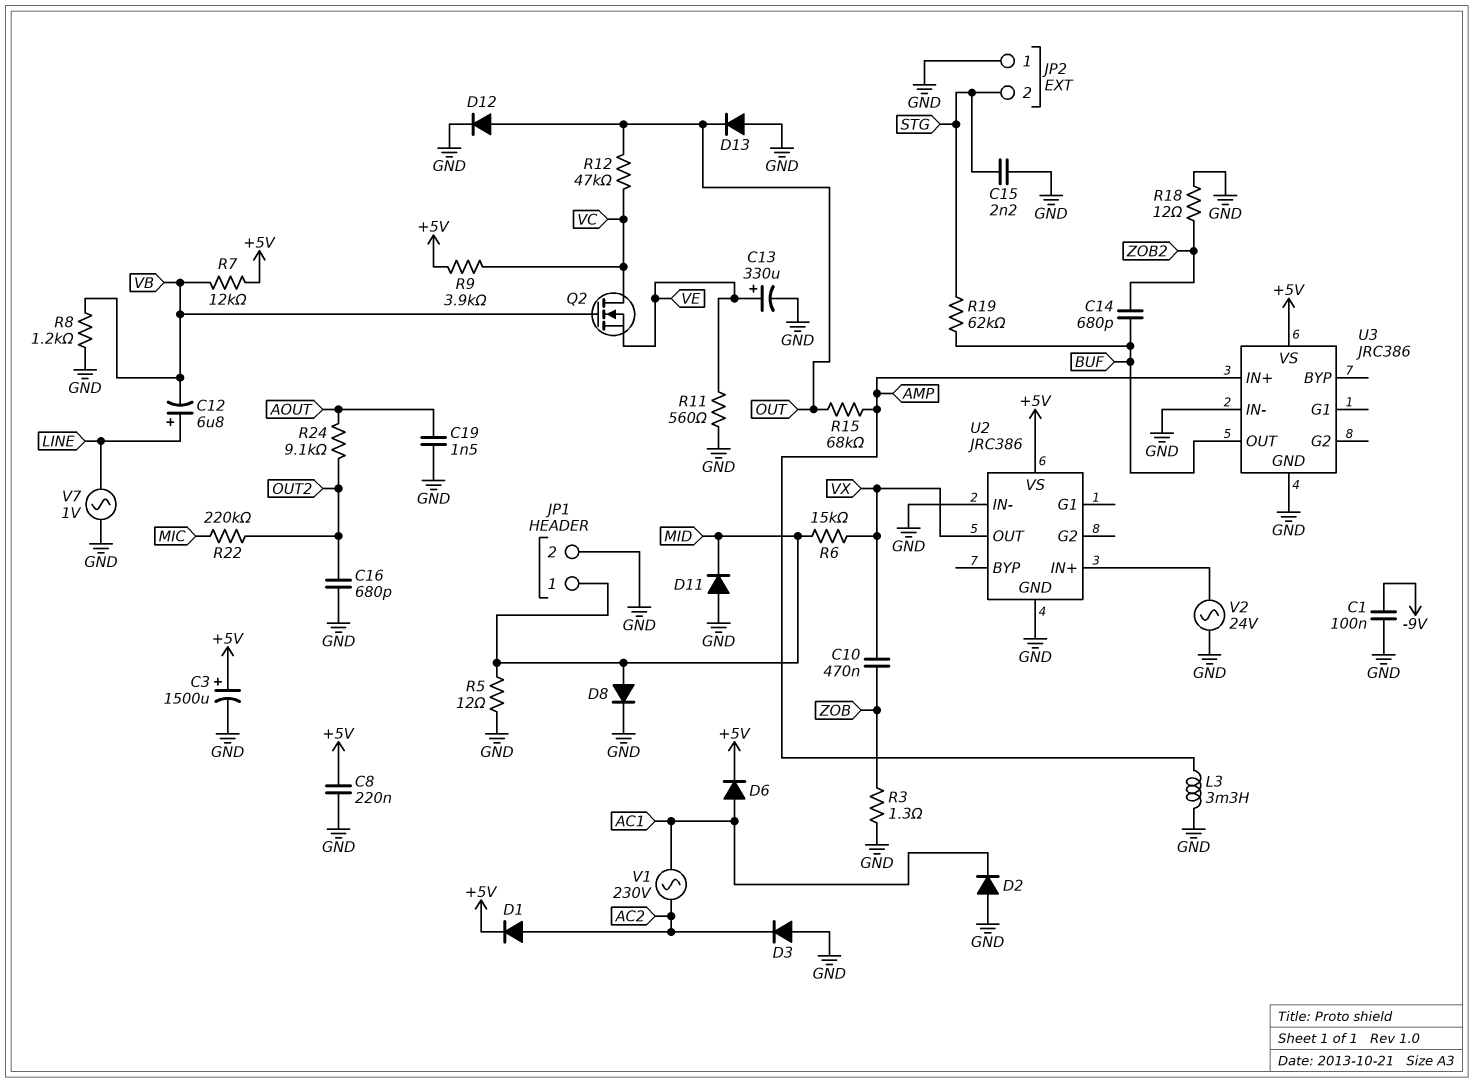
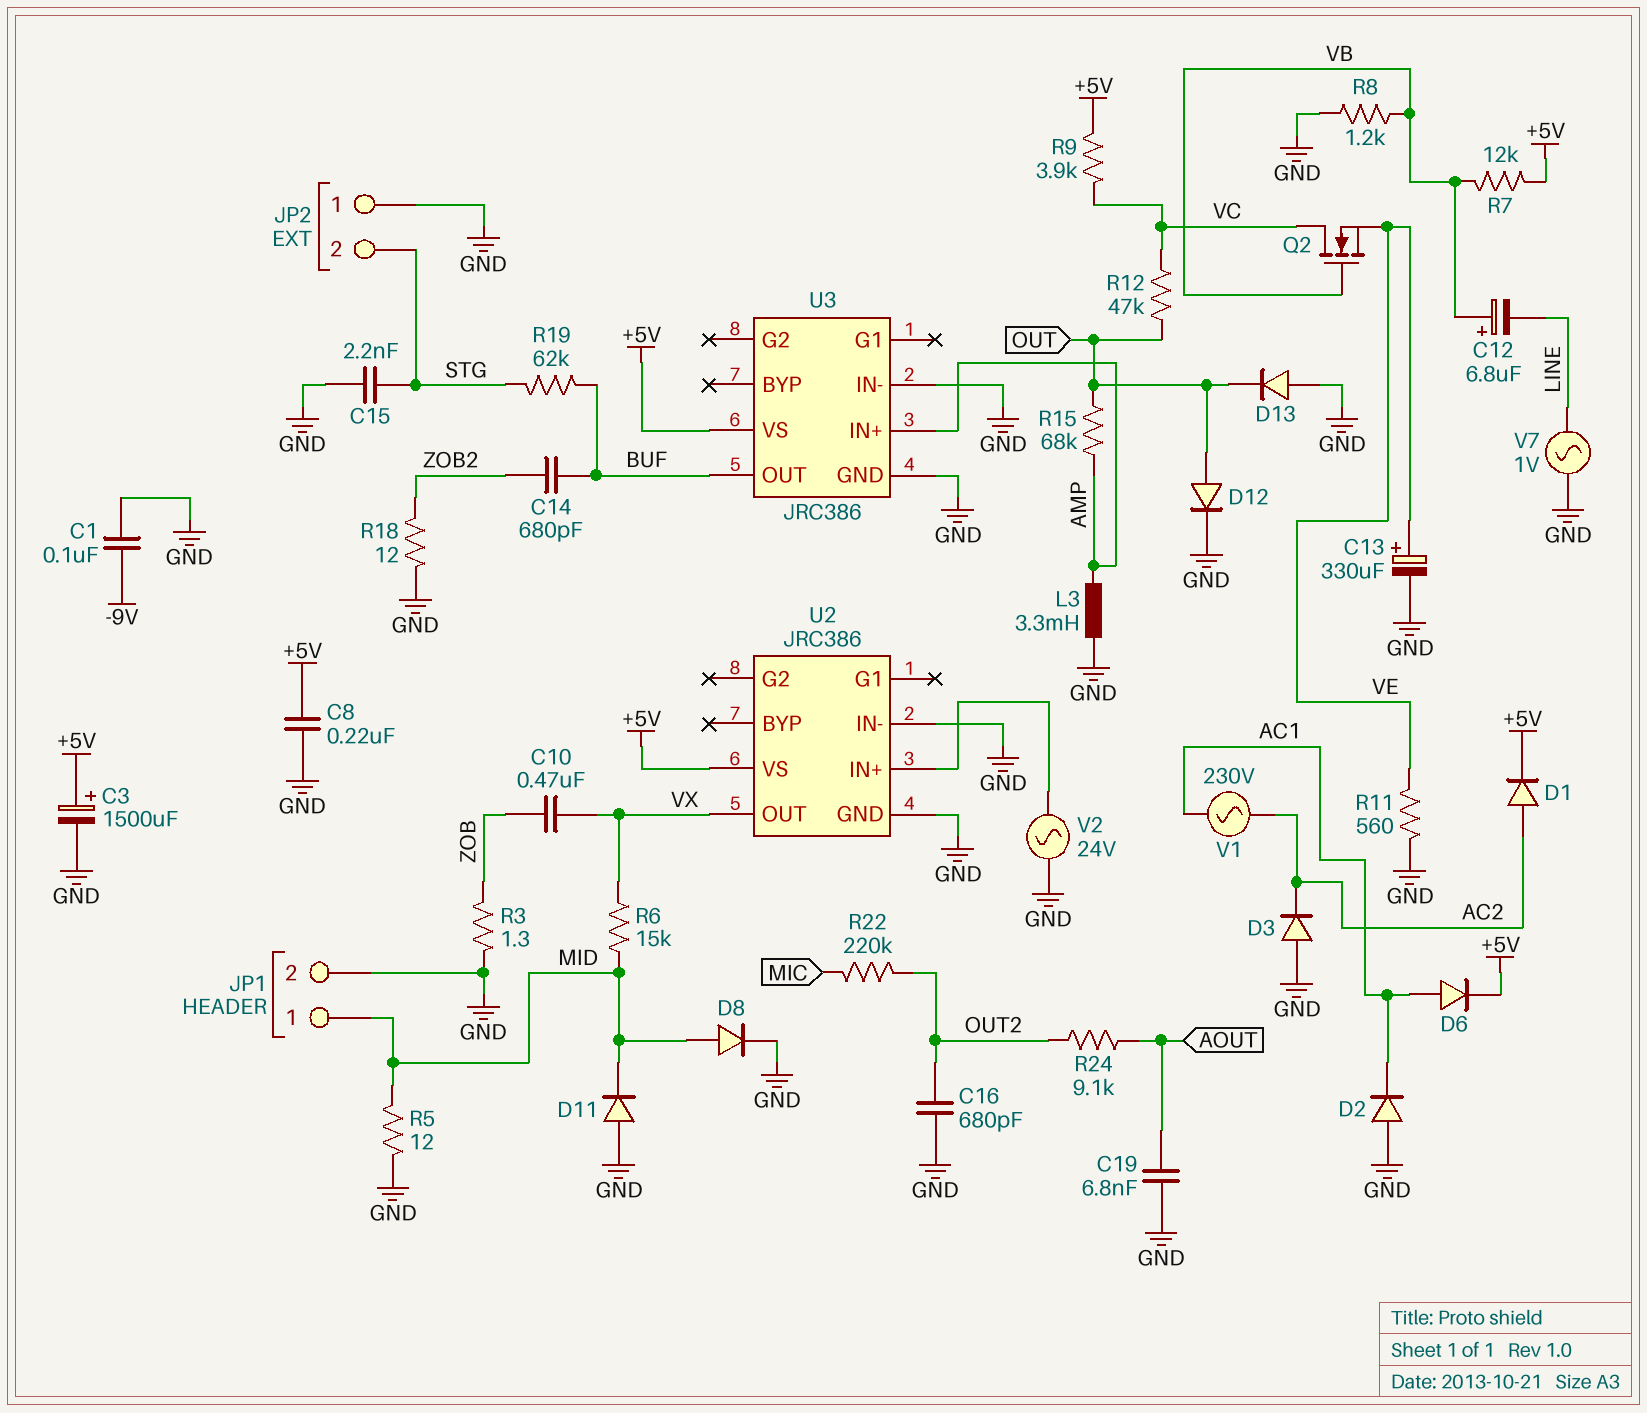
C12: 6.8uF (plus LINE, minus VB) -> 6.8uF (plus VB, minus LINE)
C19: 1.5nF (AOUT, GND) -> 6.8nF (AOUT, GND)

